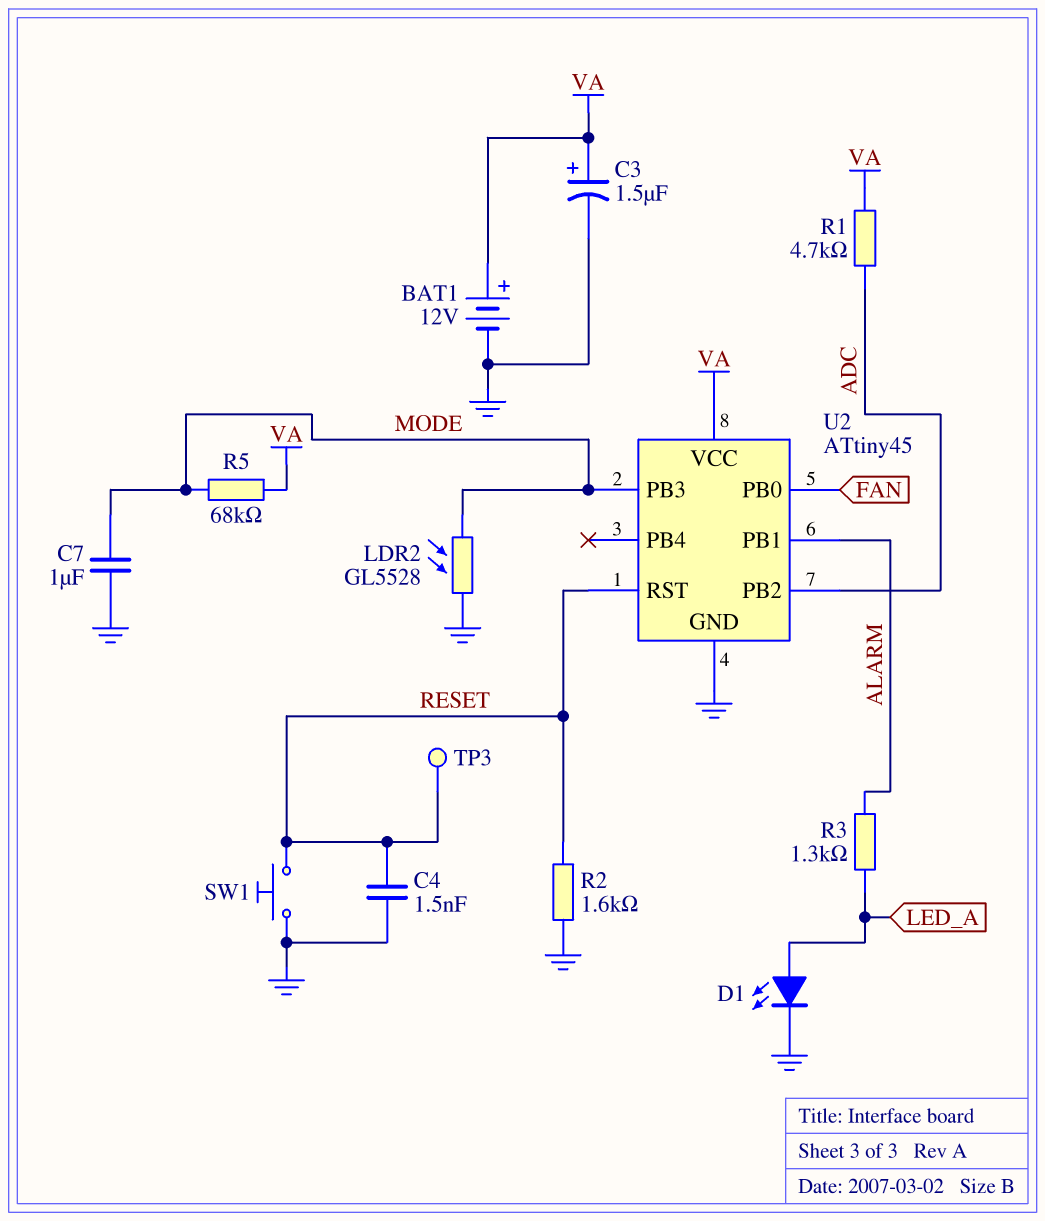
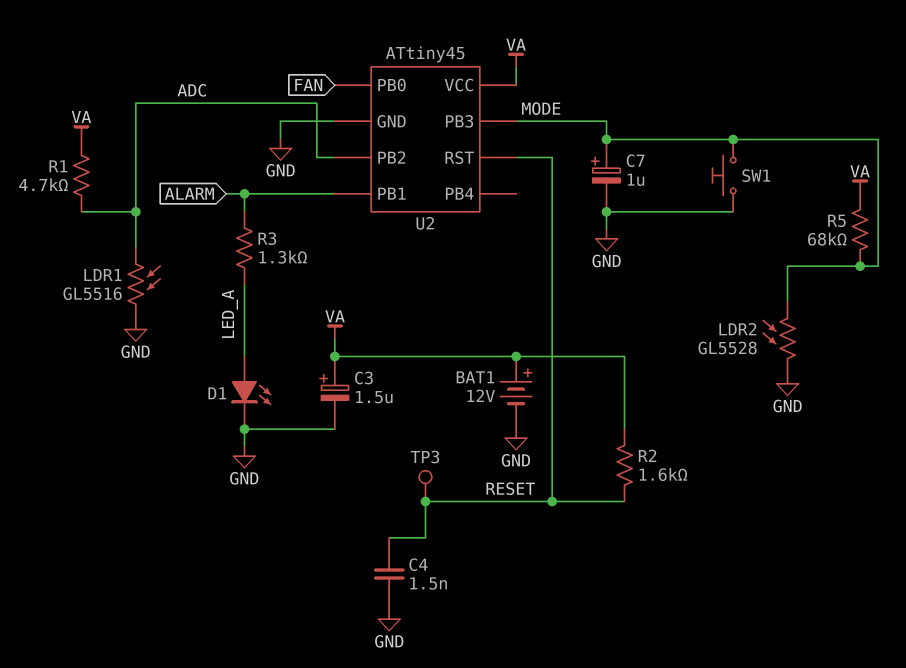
C7: 1uF (GND, MODE) -> 1uF (plus MODE, minus GND)
LDR1: none -> GL5516 (ADC, GND)
R2: 1.6k (GND, RESET) -> 1.6k (RESET, VA)
SW1: button (GND, RESET) -> button (GND, MODE)

